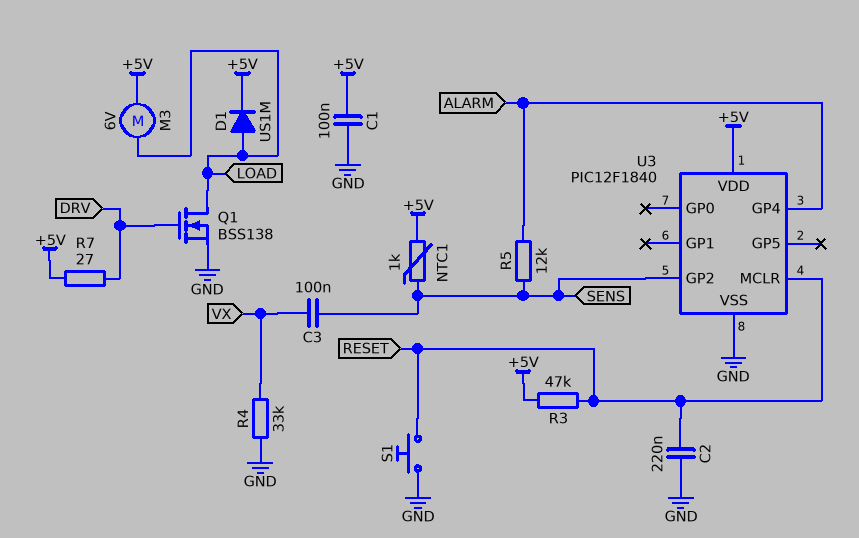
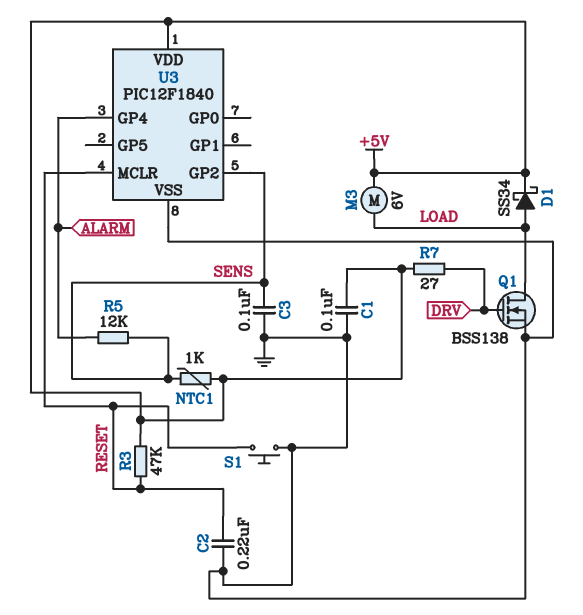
C3: 100nF (SENS, VX) -> 100nF (GND, SENS)
D1: diode US1M (A LOAD, K +5V) -> schottky SS34 (A LOAD, K +5V)
R4: 33k (GND, VX) -> none

